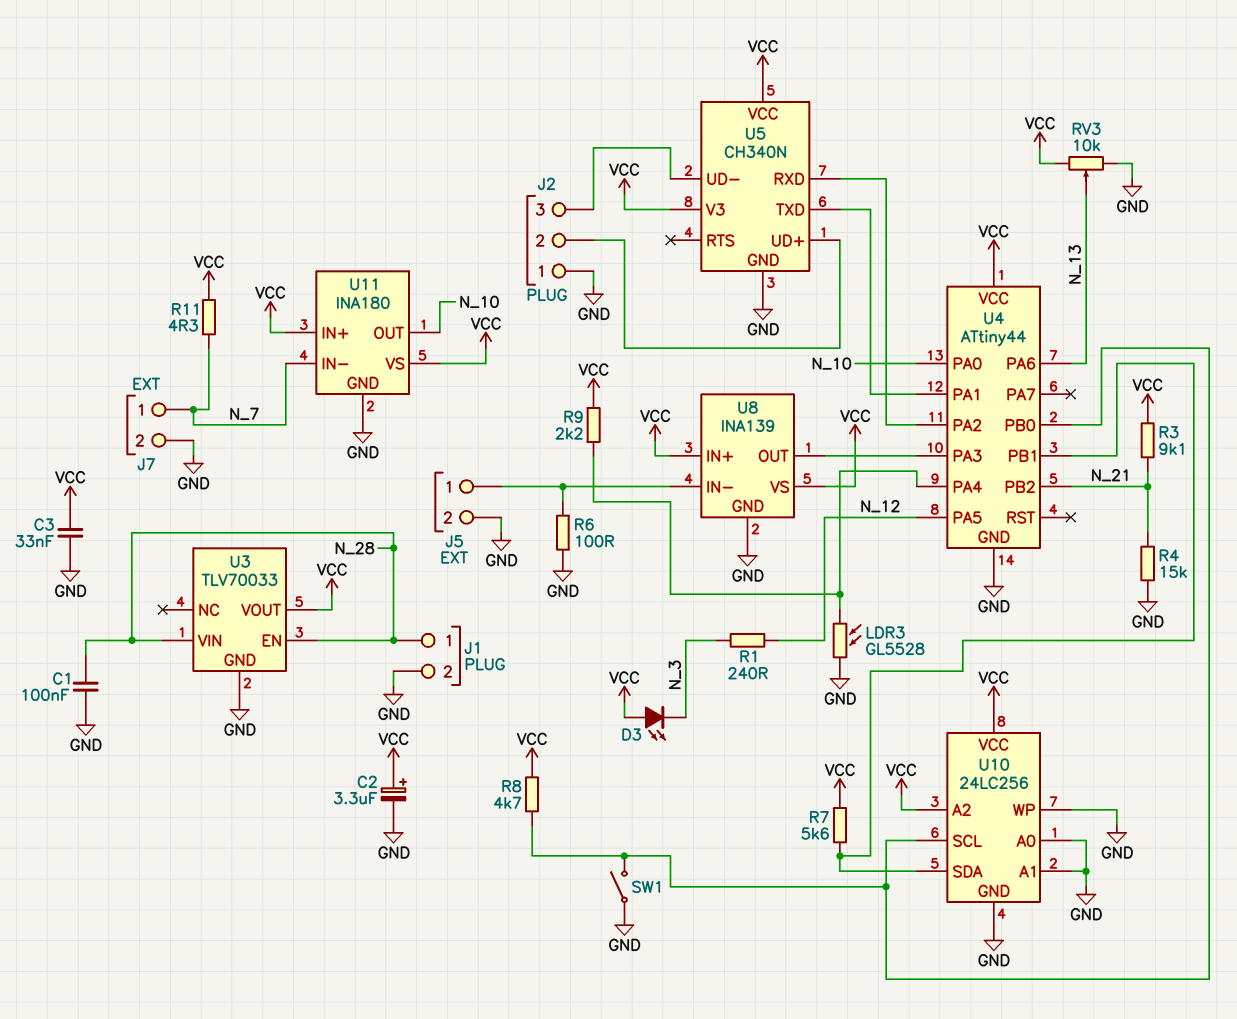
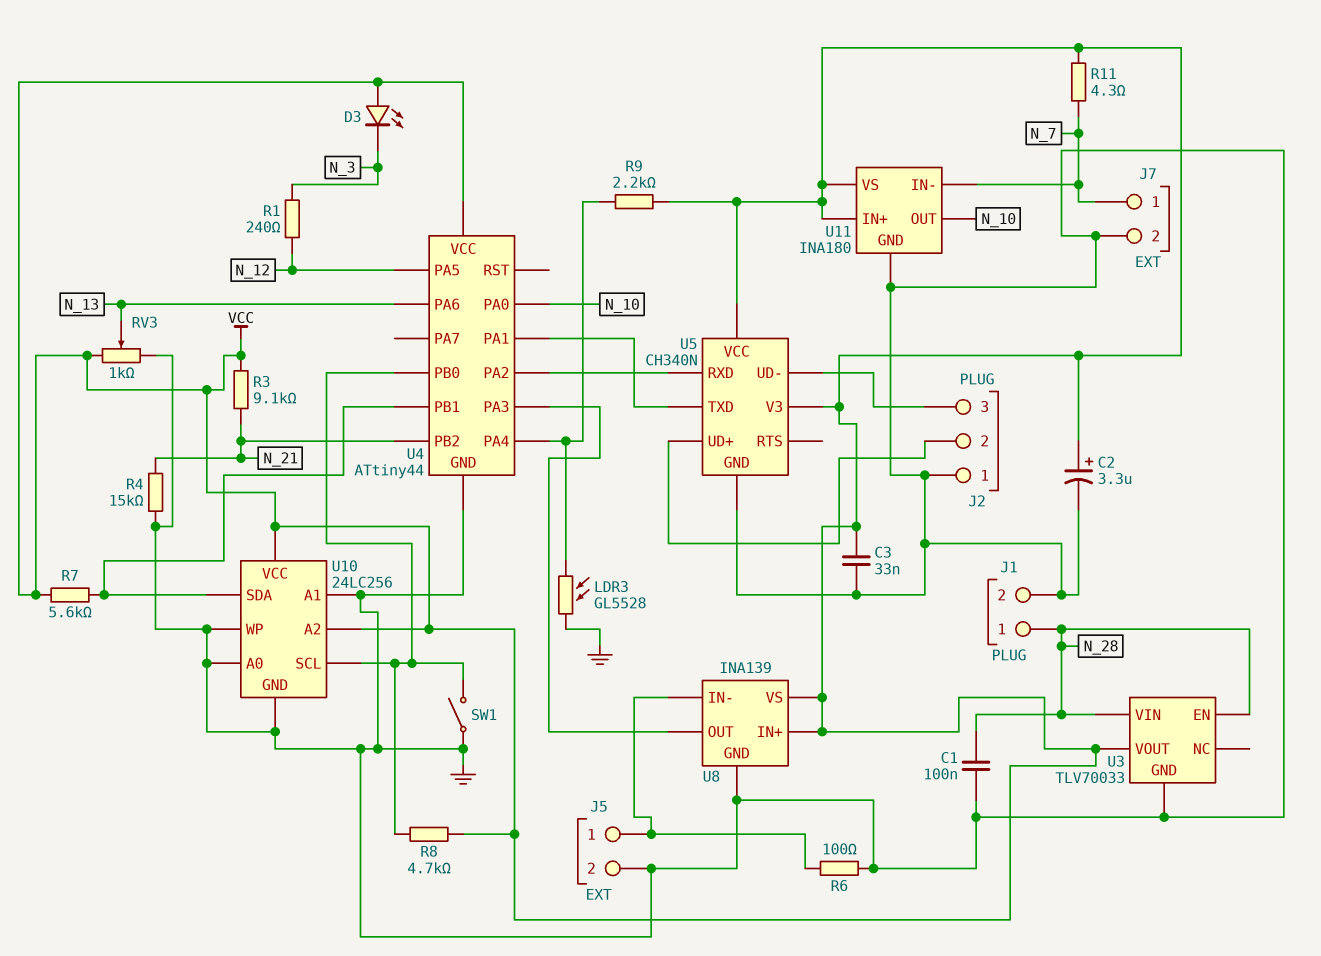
RV3: 10k (GND, VCC, wiper N_13) -> 1k (GND, VCC, wiper N_13)

